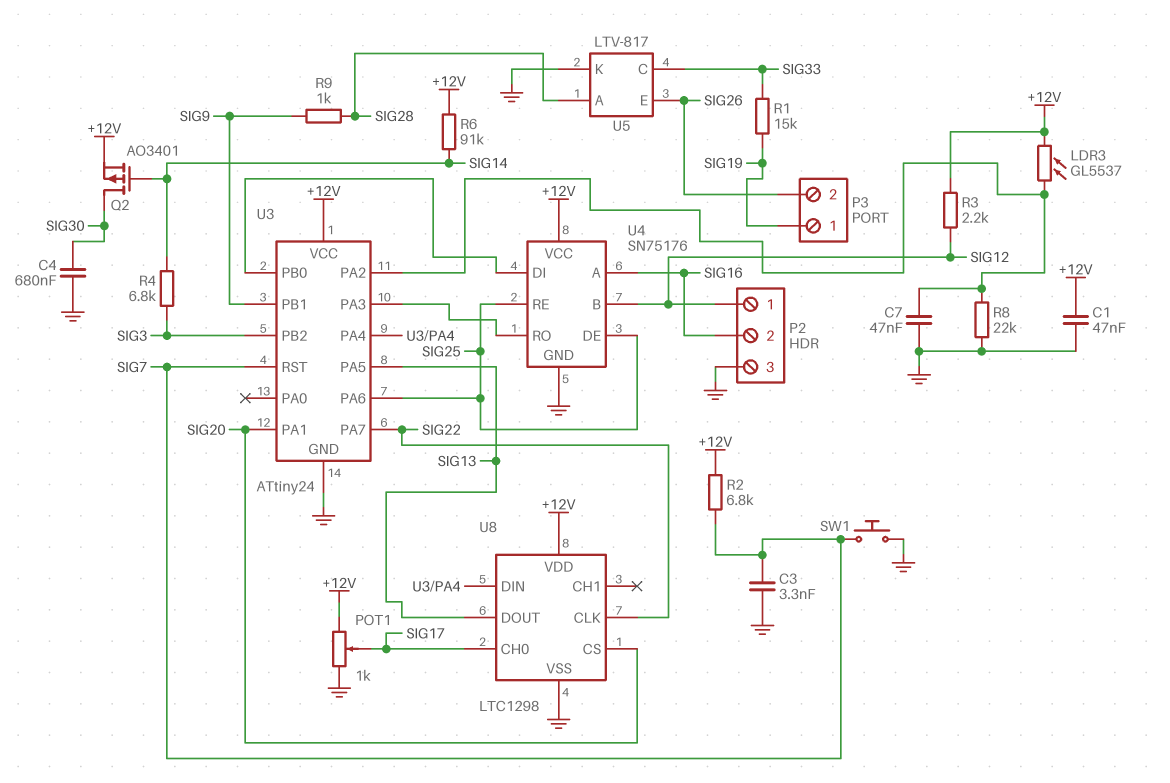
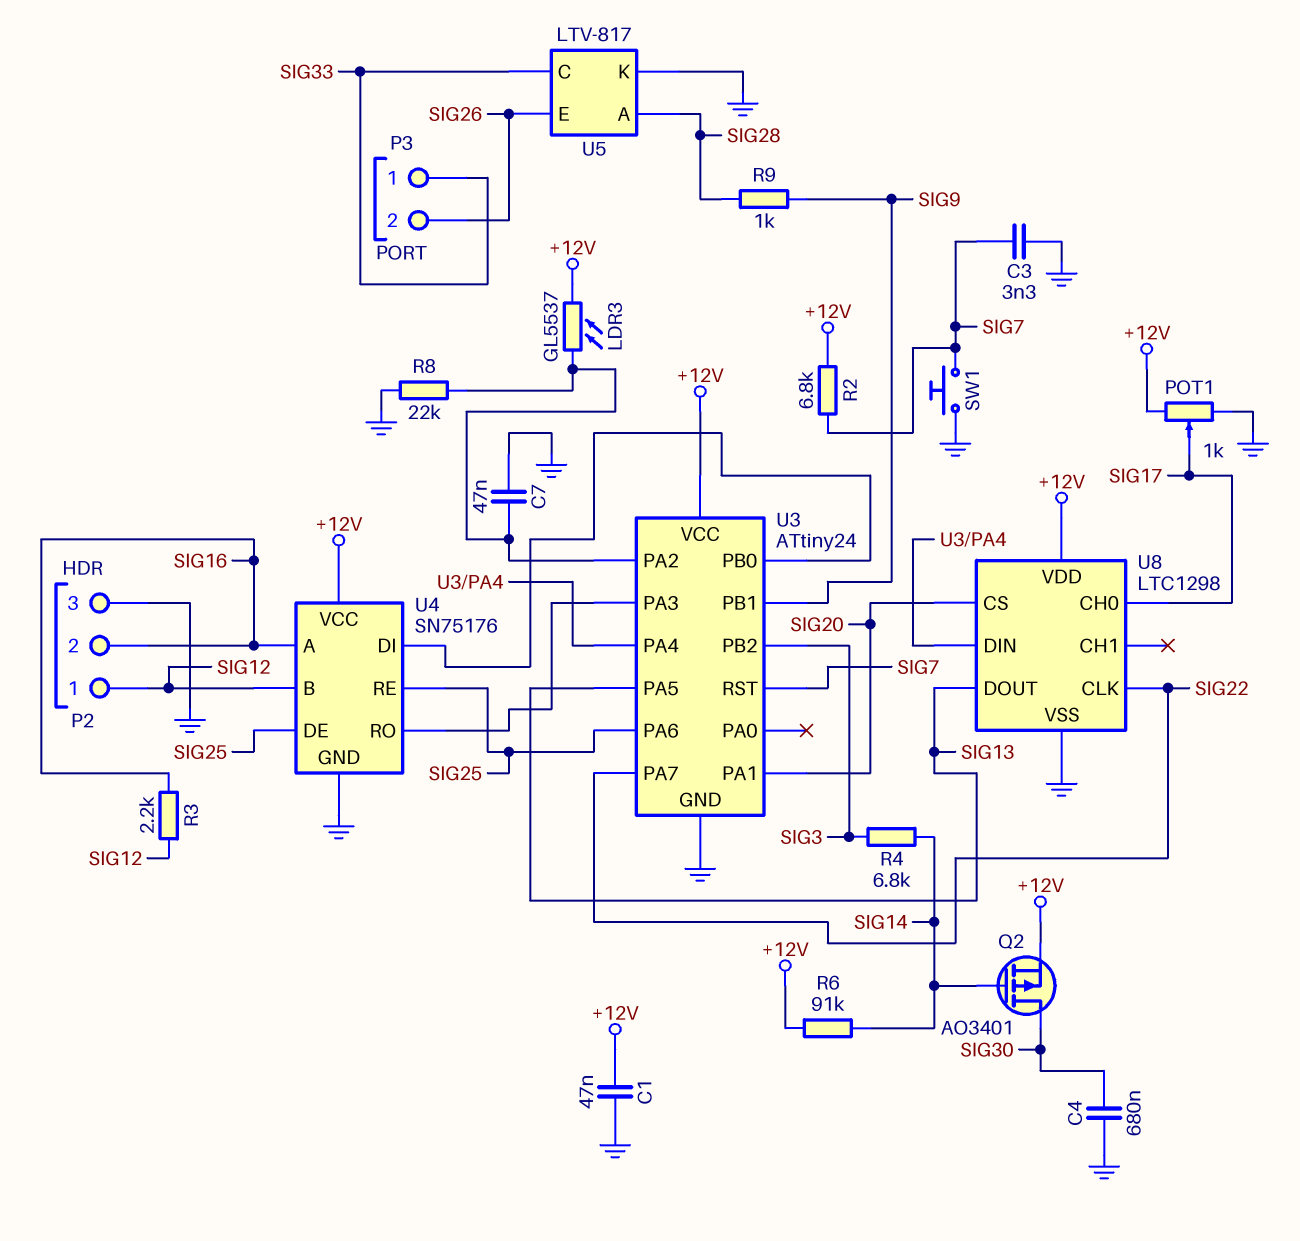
P3 pin 1: SIG19 -> SIG33
R1: 15k (SIG19, SIG33) -> none
R3: 2.2k (+12V, SIG12) -> 2.2k (SIG12, SIG16)

